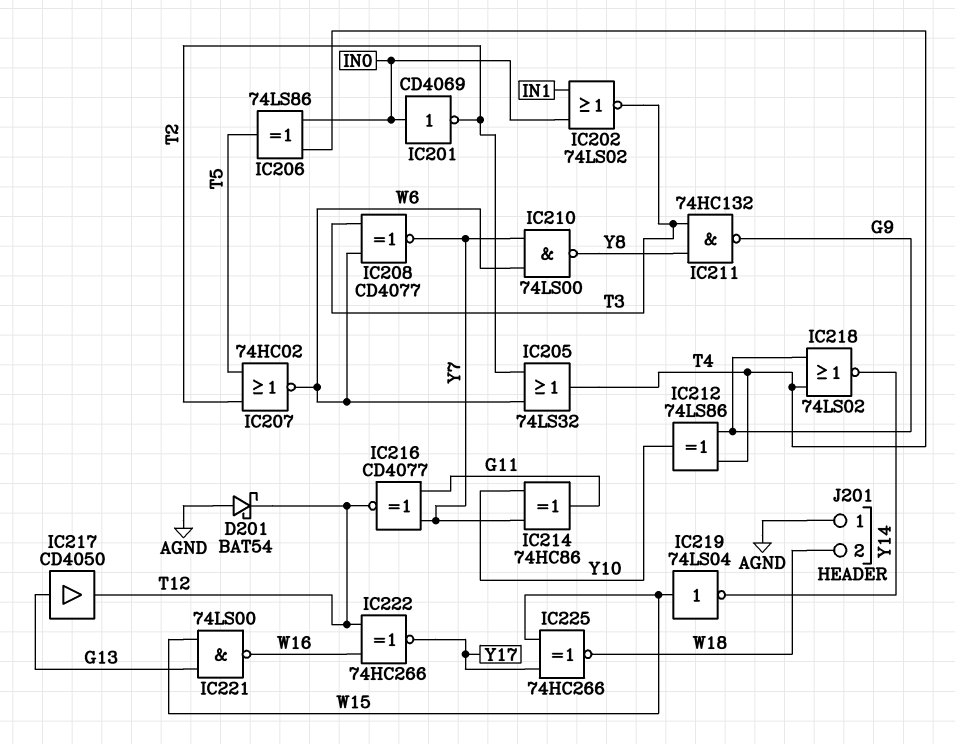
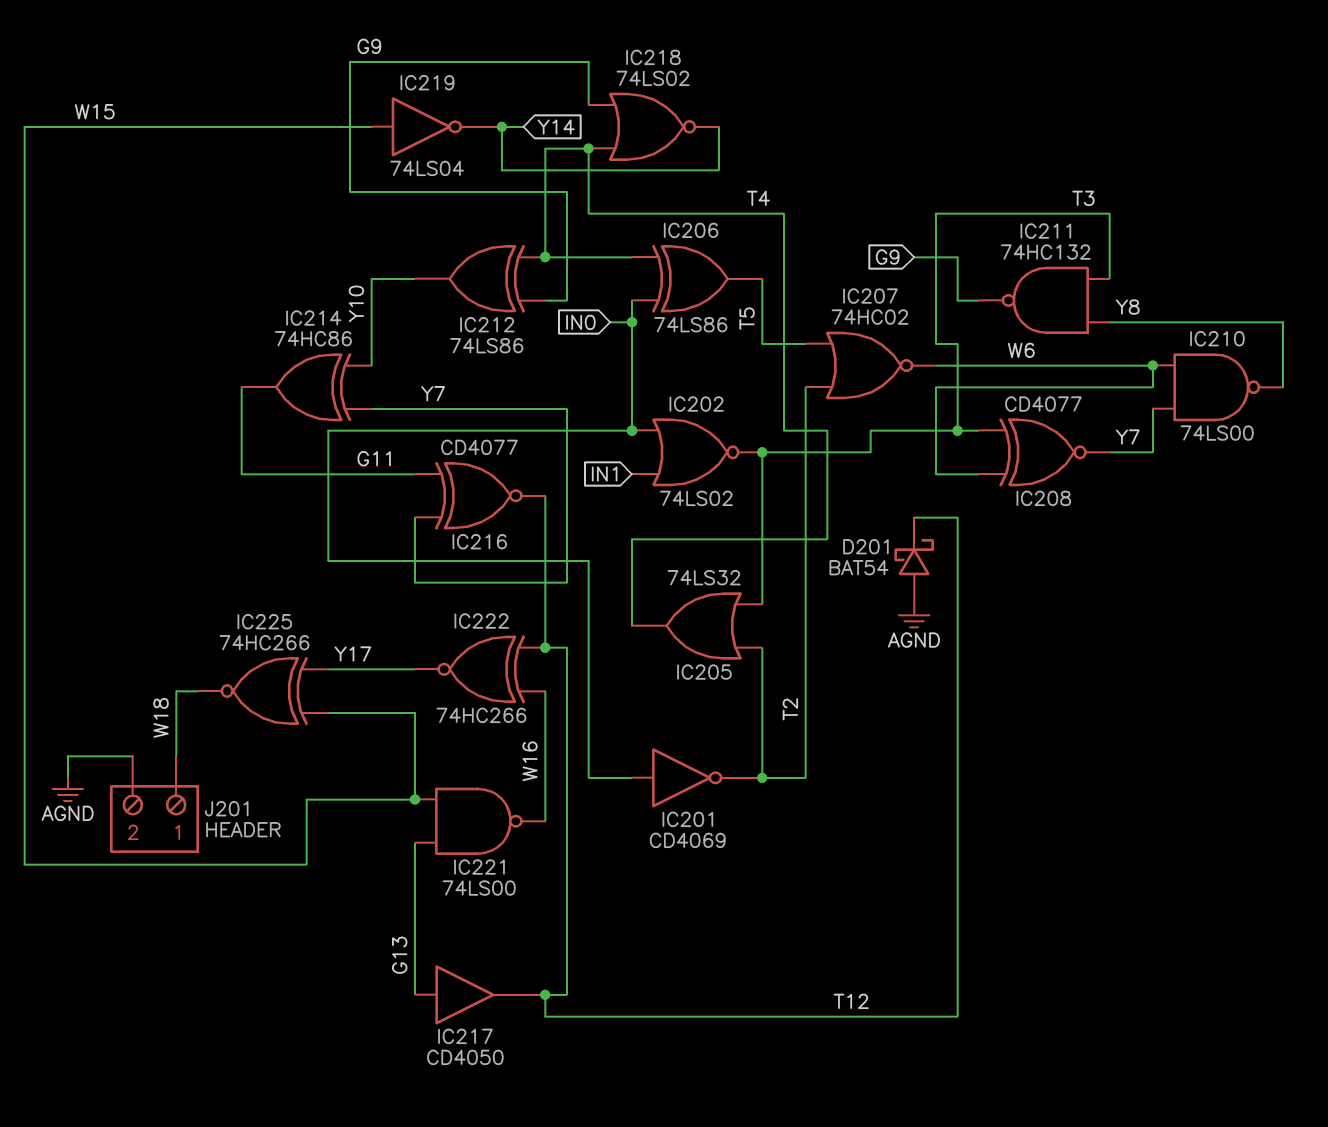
IC205: OR 74LS32 (in T2, in W6, out T4) -> OR 74LS32 (in T2, in T3, out T4)
J201 pin 1: AGND -> W18
J201 pin 2: W18 -> AGND

